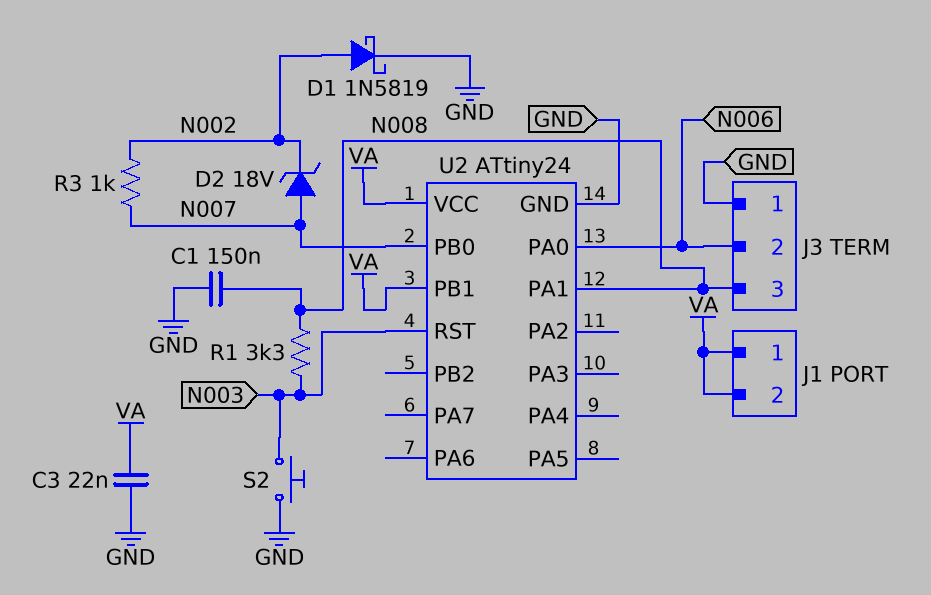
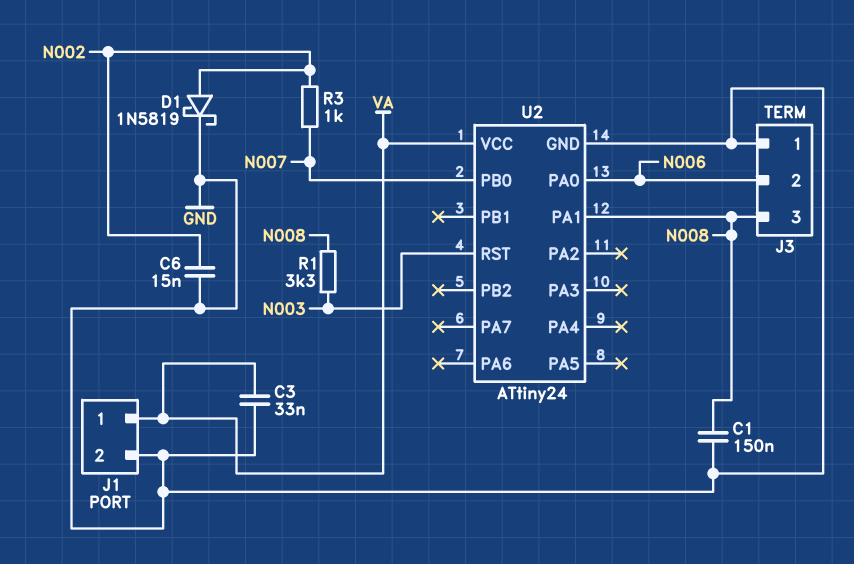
C3: 22nF (GND, VA) -> 33nF (GND, VA)
C6: none -> 15nF (GND, N002)
D2: zener 18V (A N007, K N002) -> none
J1 pin 2: VA -> GND
S2: button (GND, N003) -> none
U2 pin PB1: VA -> none

